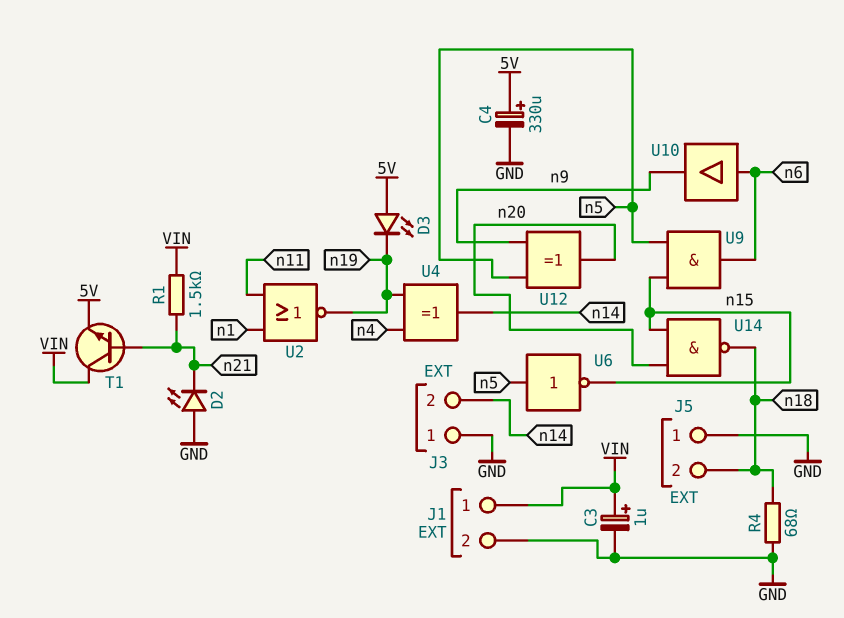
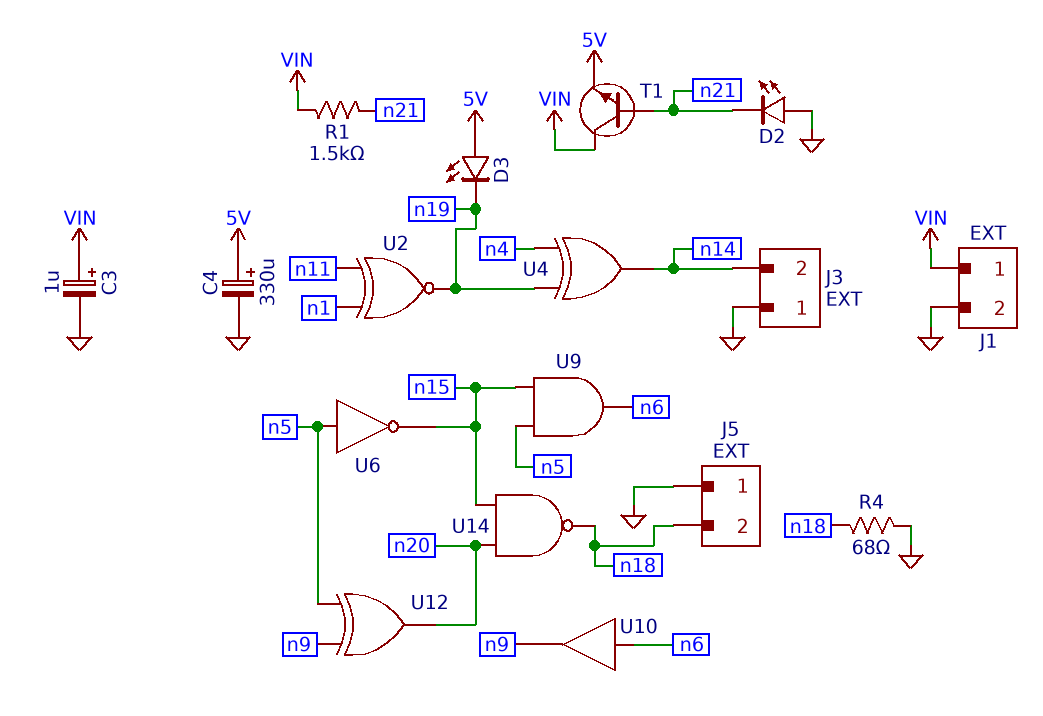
U2: NOR (in n1, in n11, out n19) -> XNOR (in n1, in n11, out n19)

